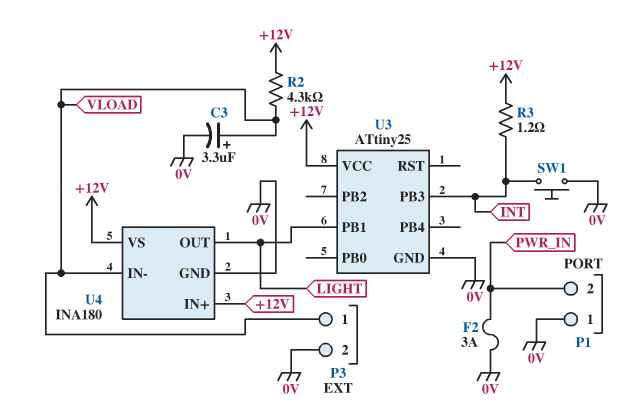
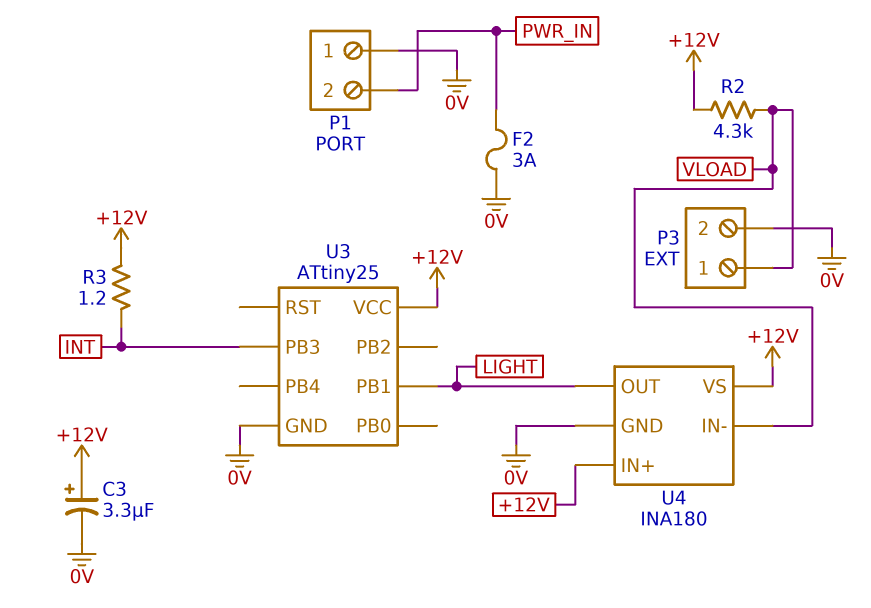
C3: 3.3uF (plus VLOAD, minus 0V) -> 3.3uF (plus +12V, minus 0V)
SW1: button (0V, INT) -> none

